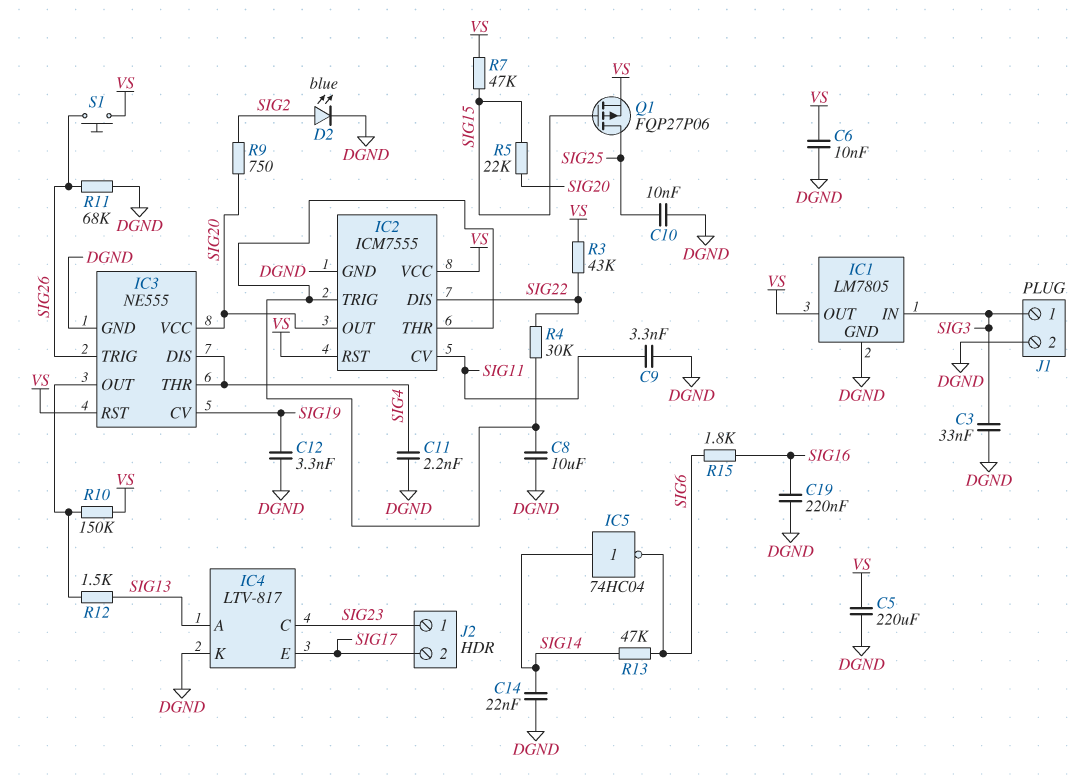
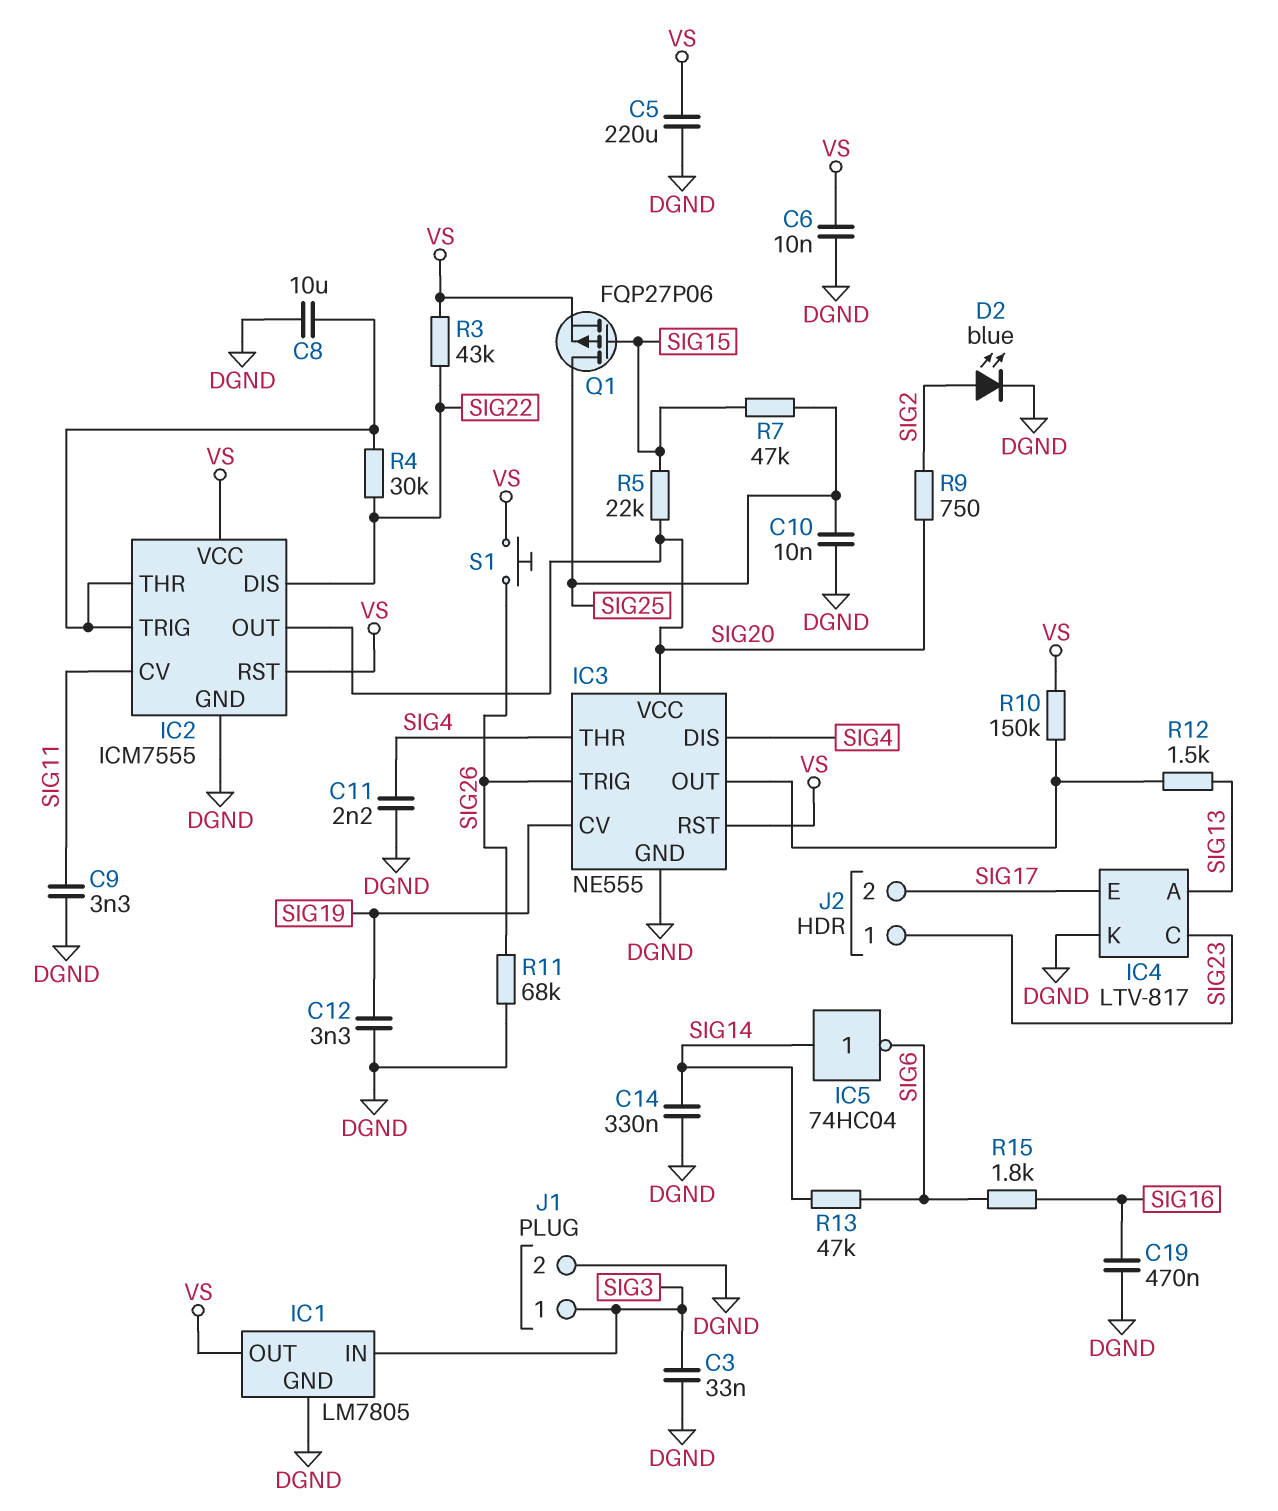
C14: 22nF (DGND, SIG14) -> 330nF (DGND, SIG14)
C19: 220nF (DGND, SIG16) -> 470nF (DGND, SIG16)
R7: 47k (SIG15, VS) -> 47k (SIG15, SIG25)

